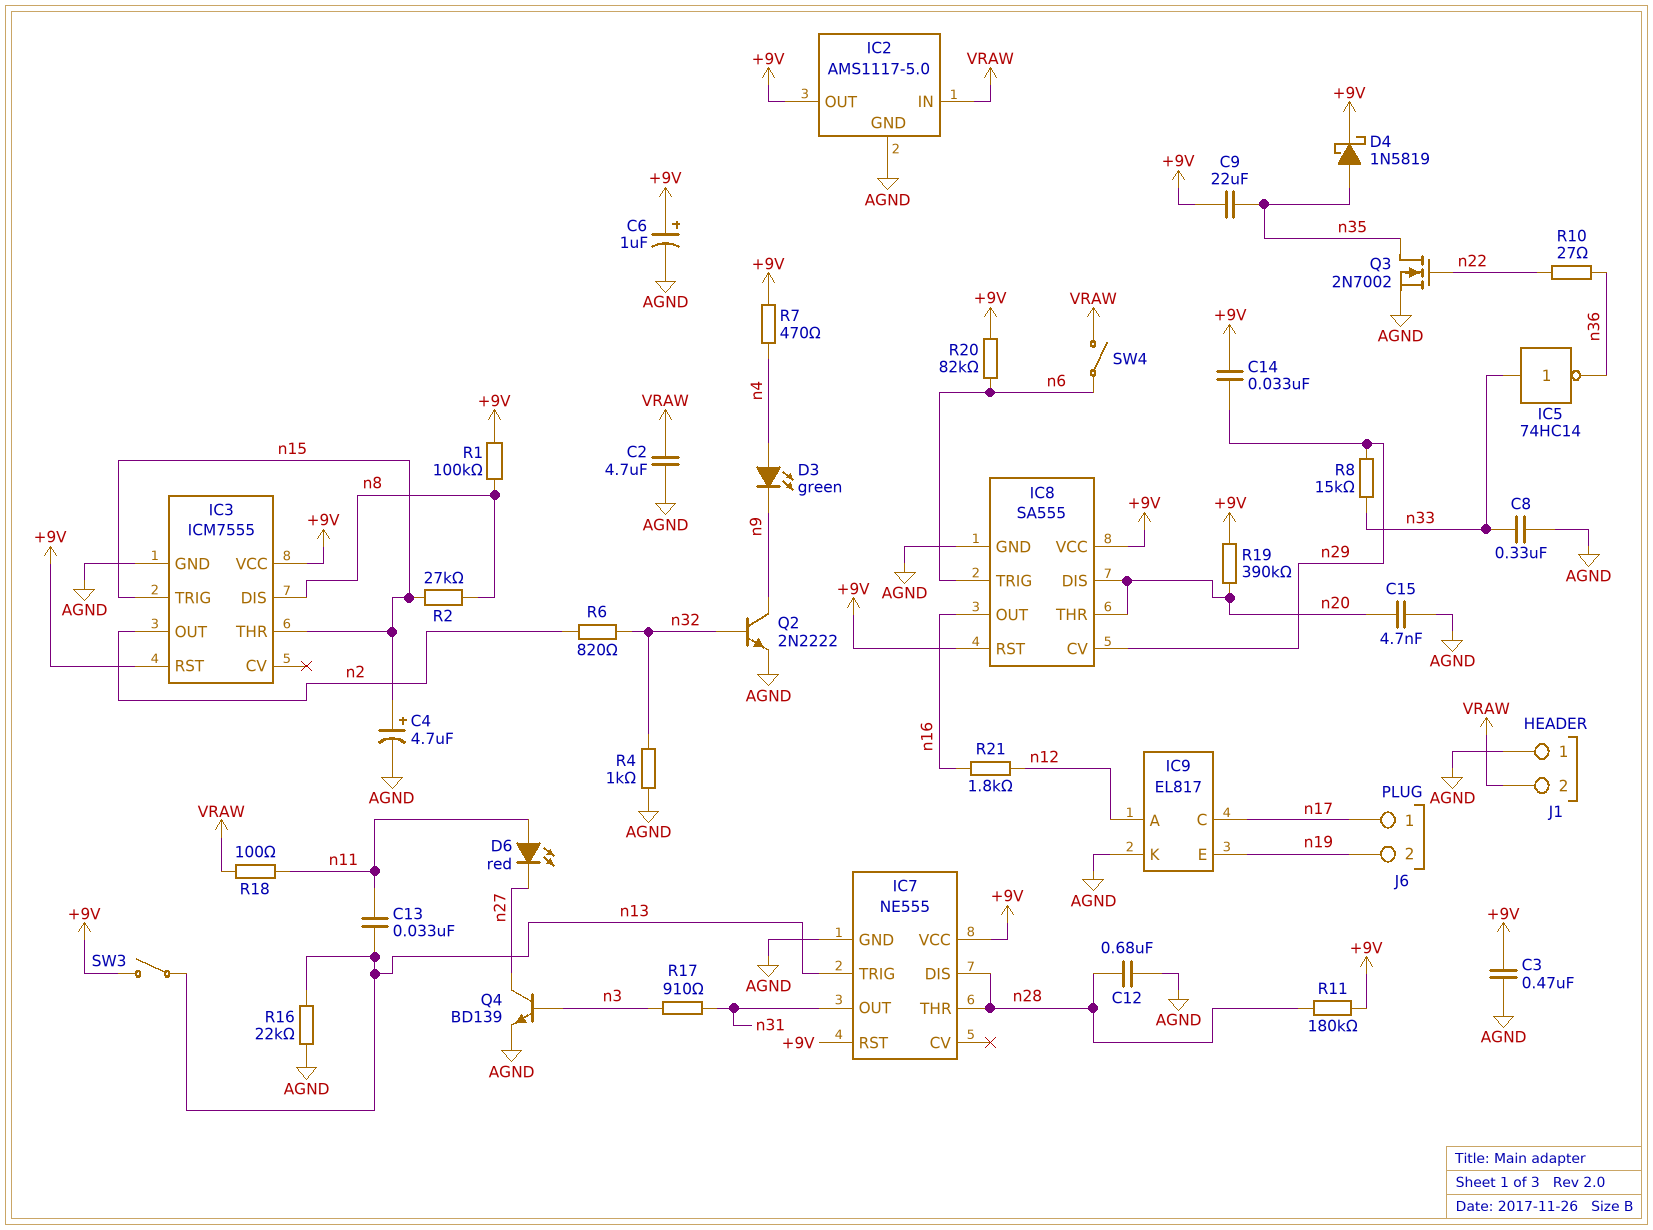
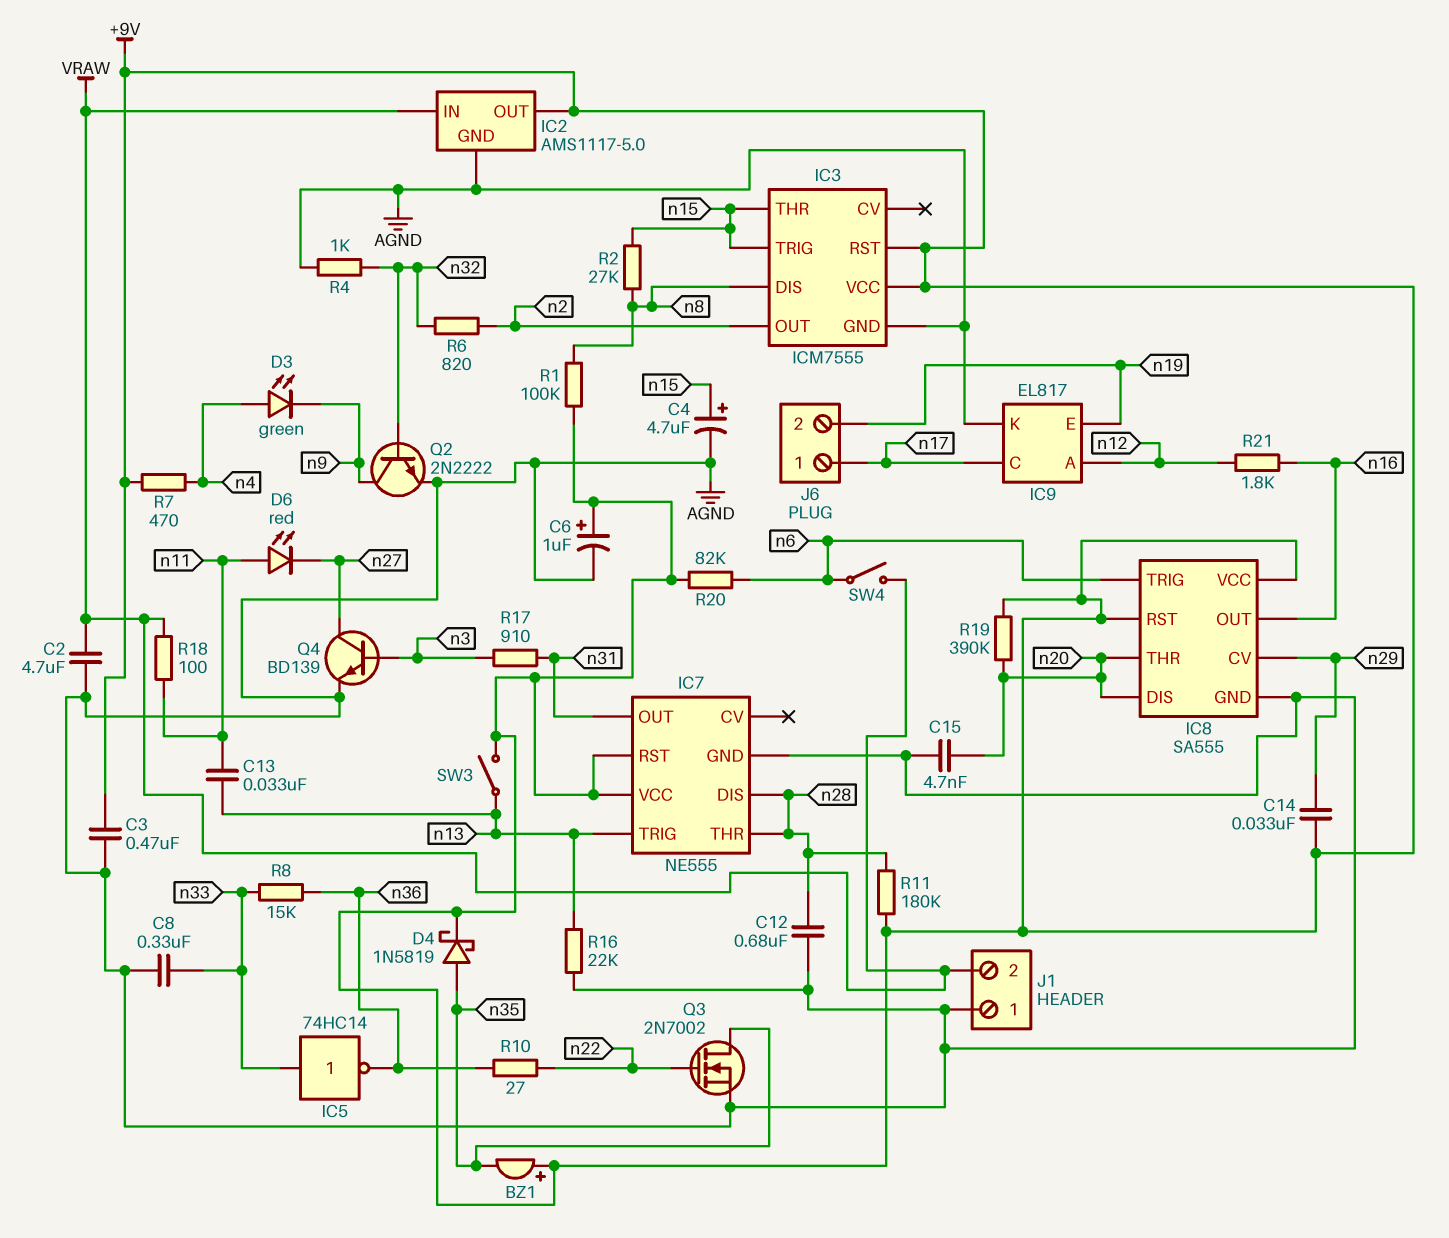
BZ1: none -> buzzer (plus +9V, minus n35)
C9: 22uF (+9V, n35) -> none
R8: 15k (n29, n33) -> 15k (n33, n36)

